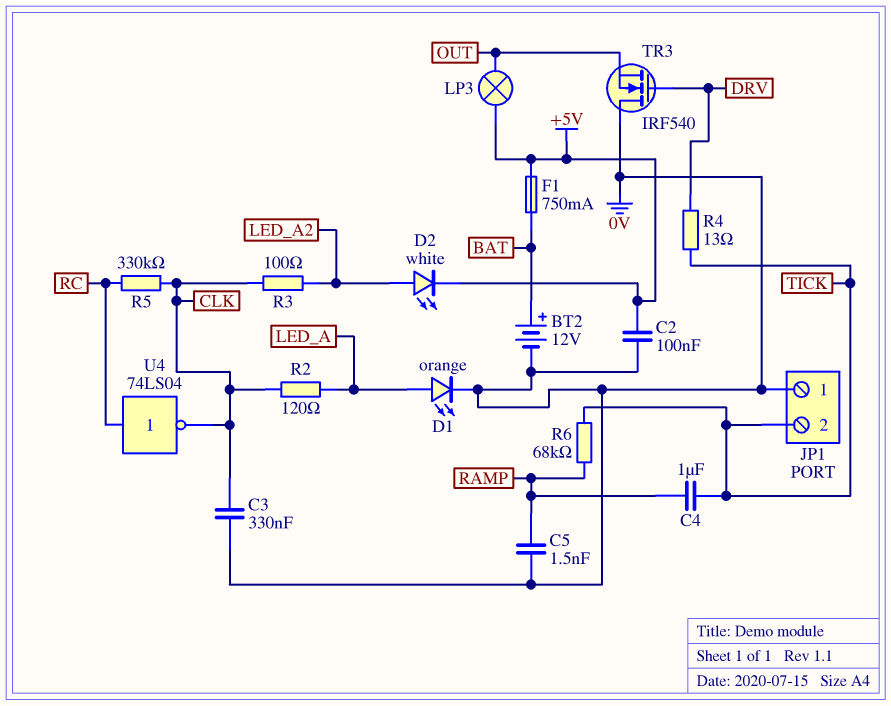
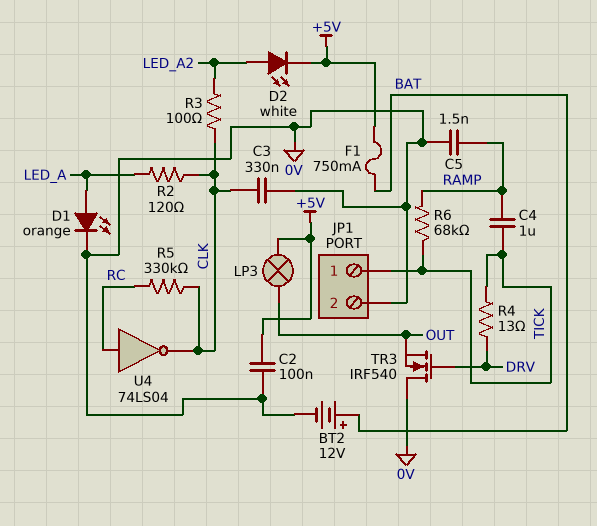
JP1 pin 1: 0V -> TICK
JP1 pin 2: TICK -> 0V

